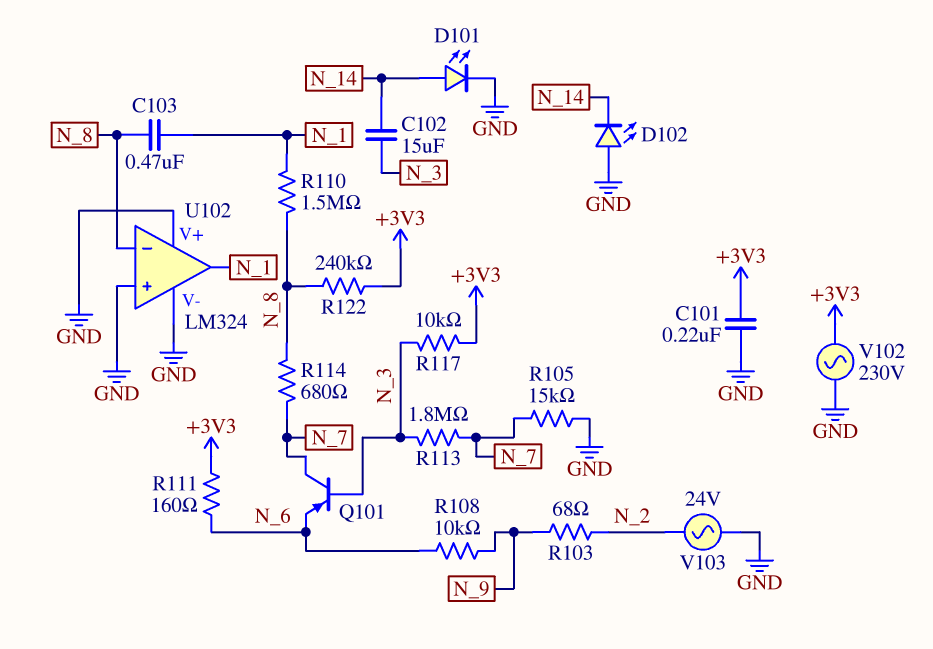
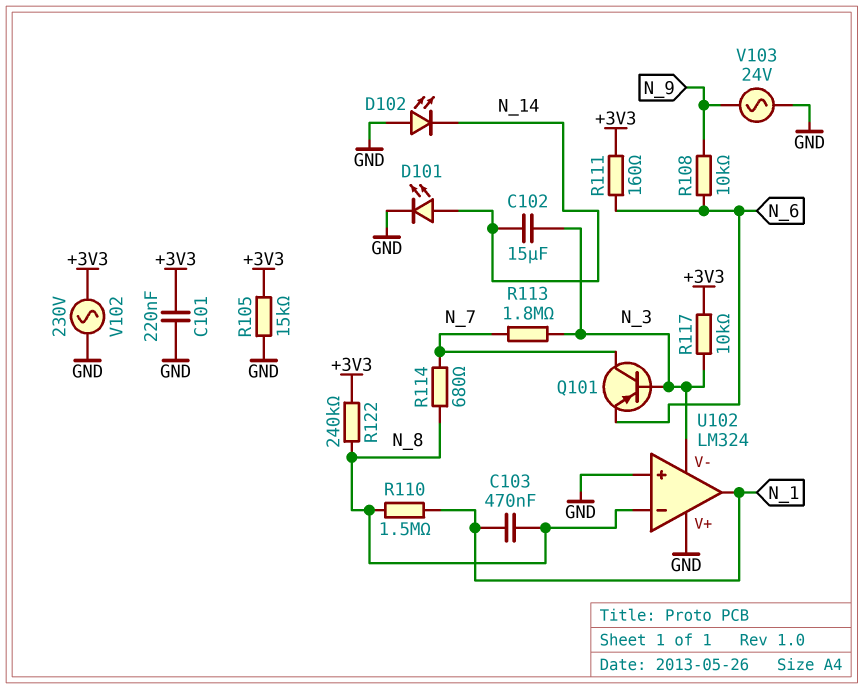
R103: 68 (N_2, N_9) -> none
R105: 15k (GND, N_7) -> 15k (+3V3, GND)
U102 pin V-: GND -> N_3
V103: AC 24V (GND, N_2) -> AC 24V (GND, N_9)

